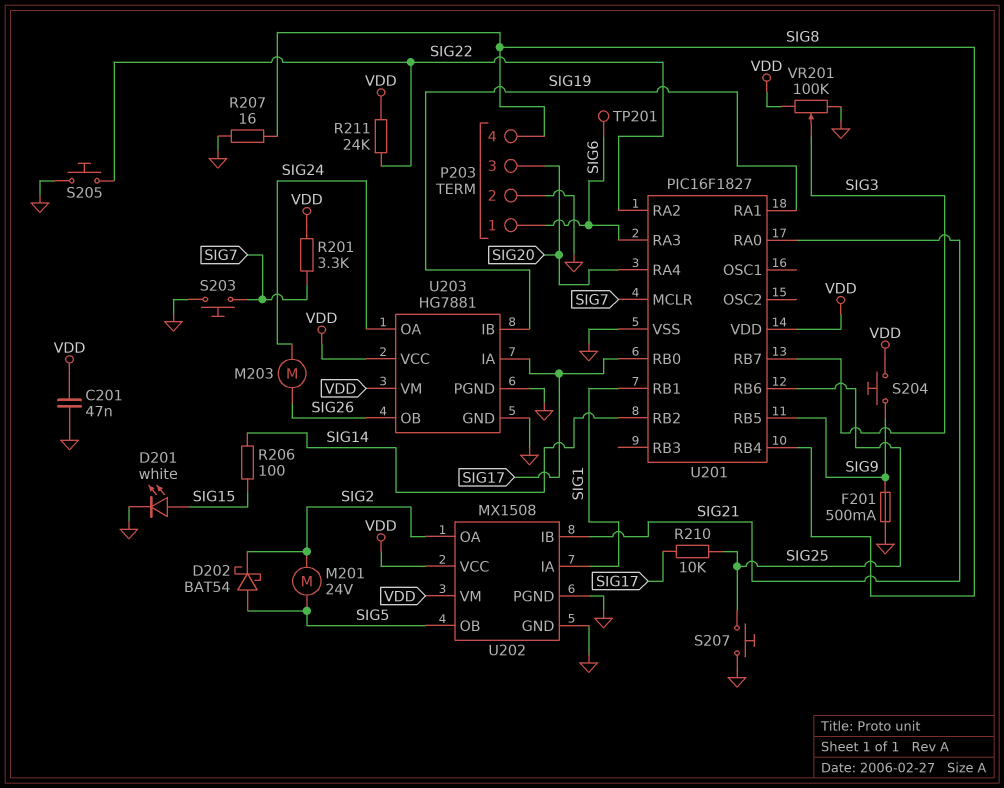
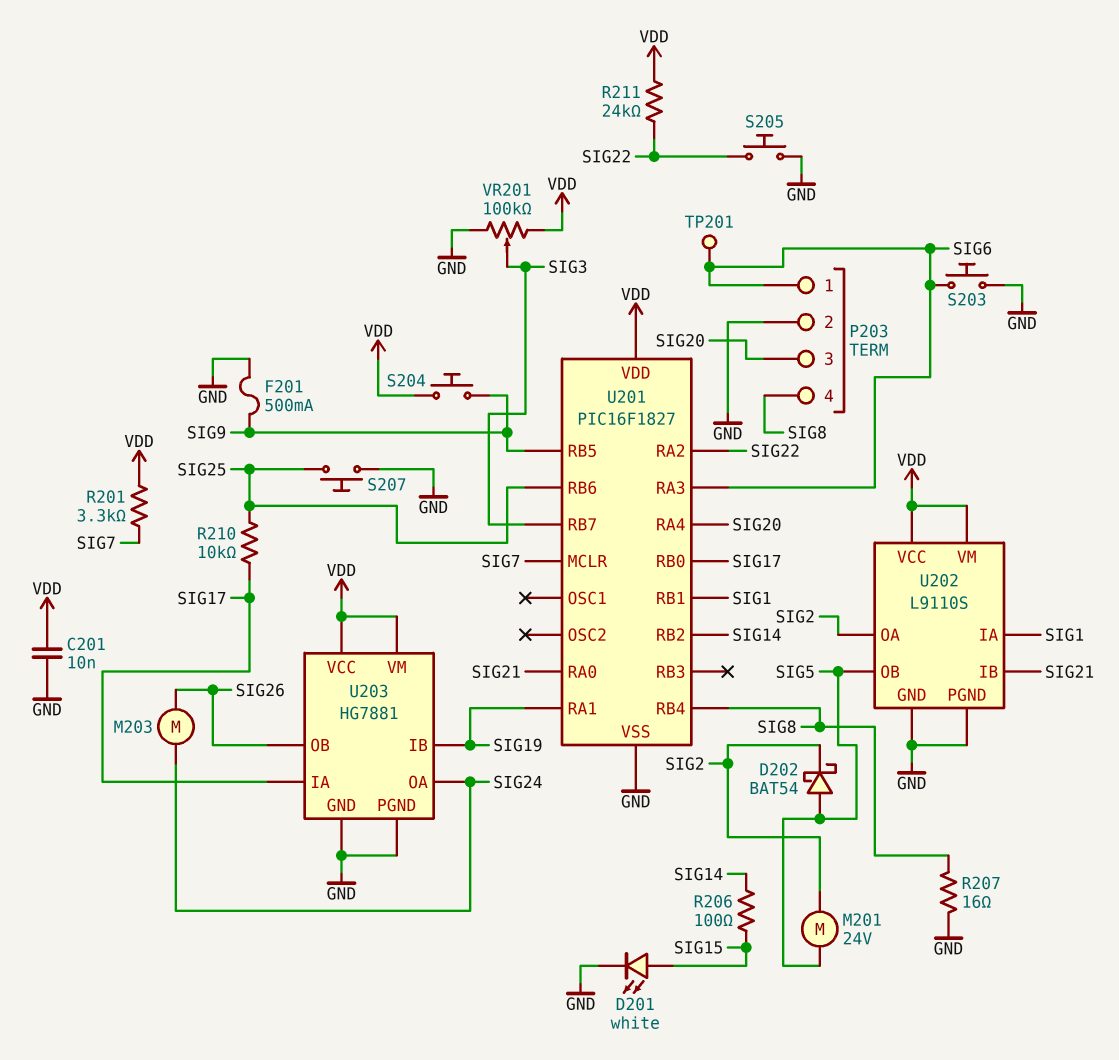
C201: 47nF (GND, VDD) -> 10nF (GND, VDD)
S203: button (GND, SIG7) -> button (GND, SIG6)
U202: MX1508 -> L9110S

